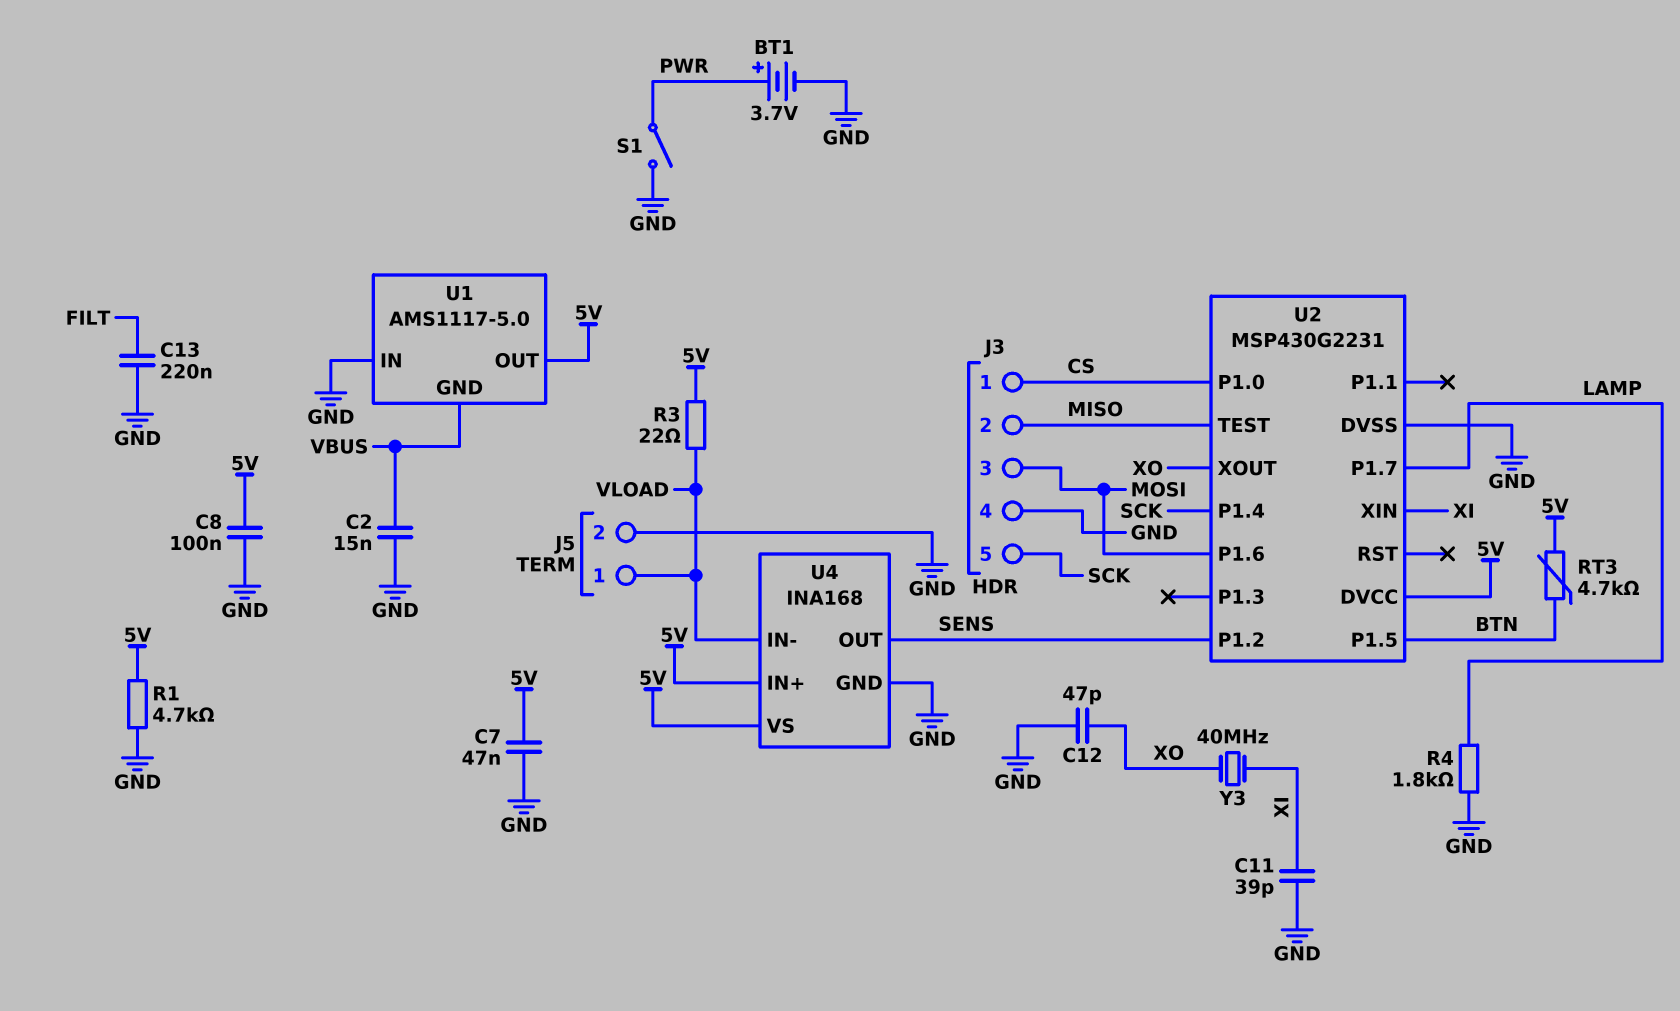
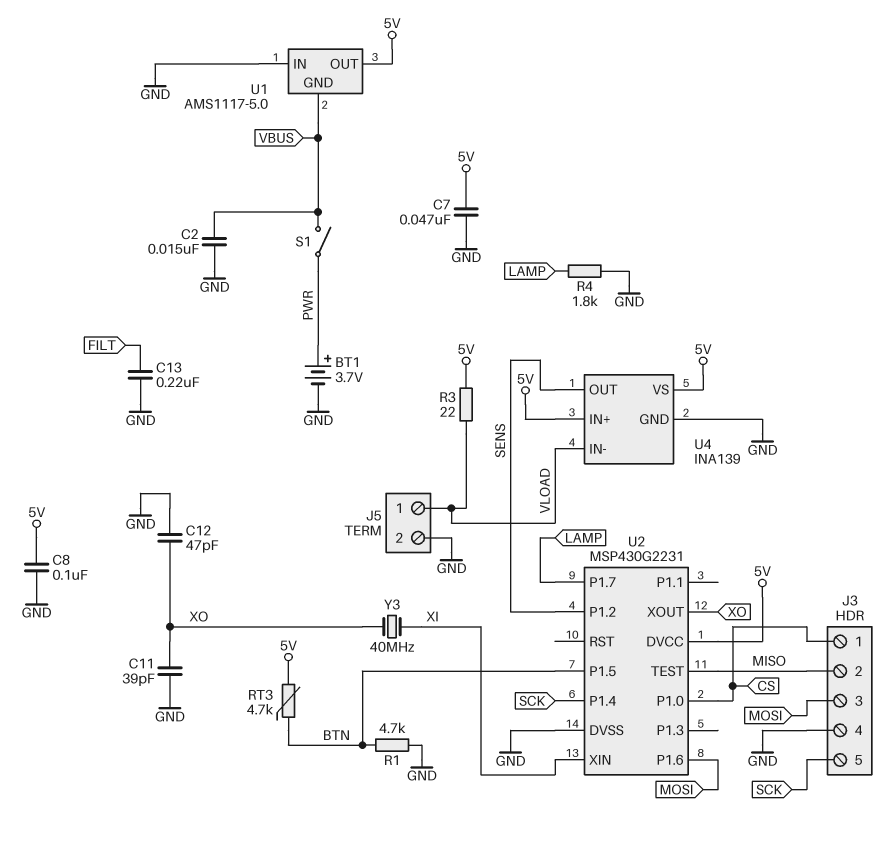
C11: 39pF (GND, XI) -> 39pF (GND, XO)
R1: 4.7k (5V, GND) -> 4.7k (BTN, GND)
S1: switch (GND, PWR) -> switch (PWR, VBUS)
U4: INA168 -> INA139

